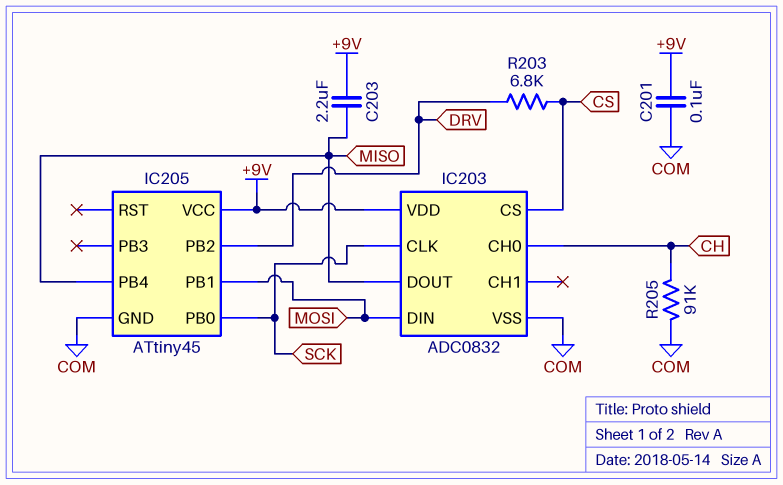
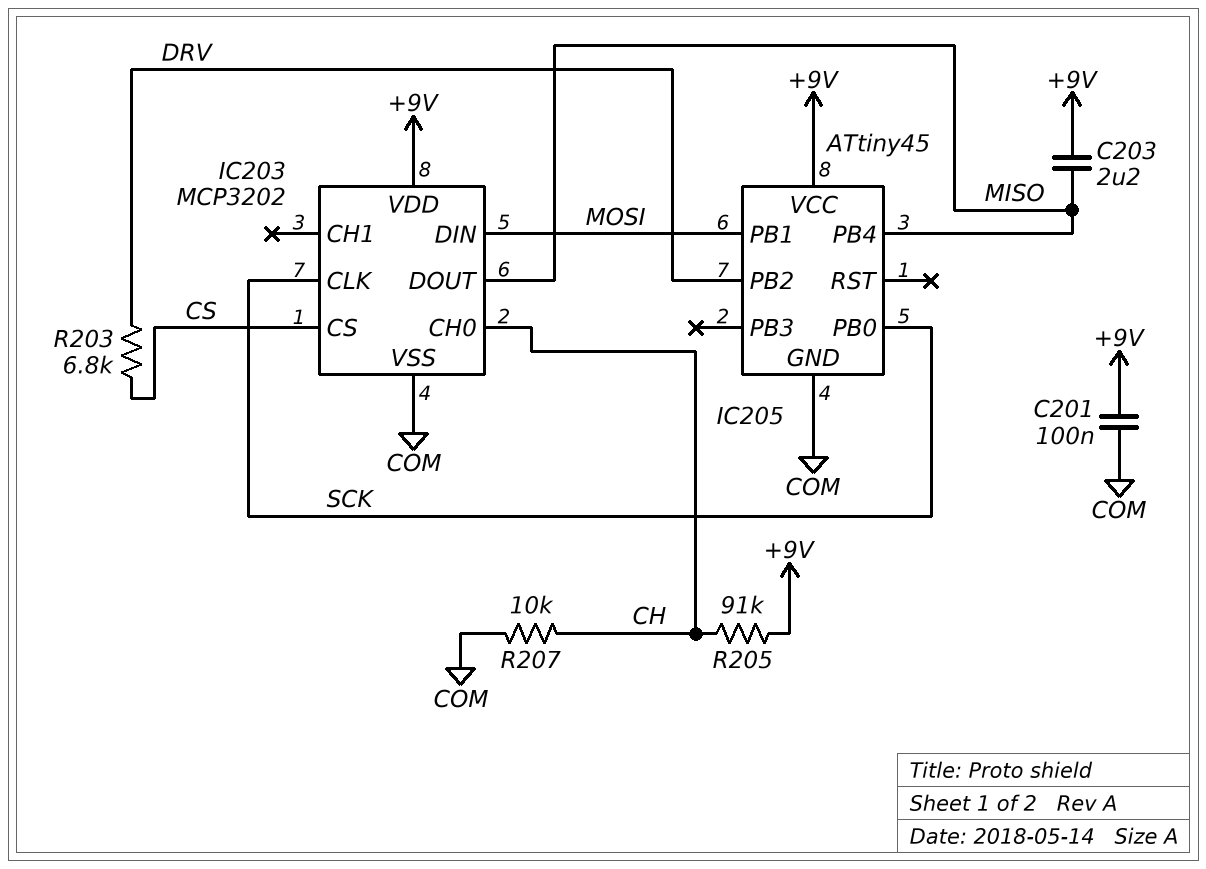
IC203: ADC0832 -> MCP3202
R205: 91k (CH, COM) -> 91k (+9V, CH)
R207: none -> 10k (CH, COM)

